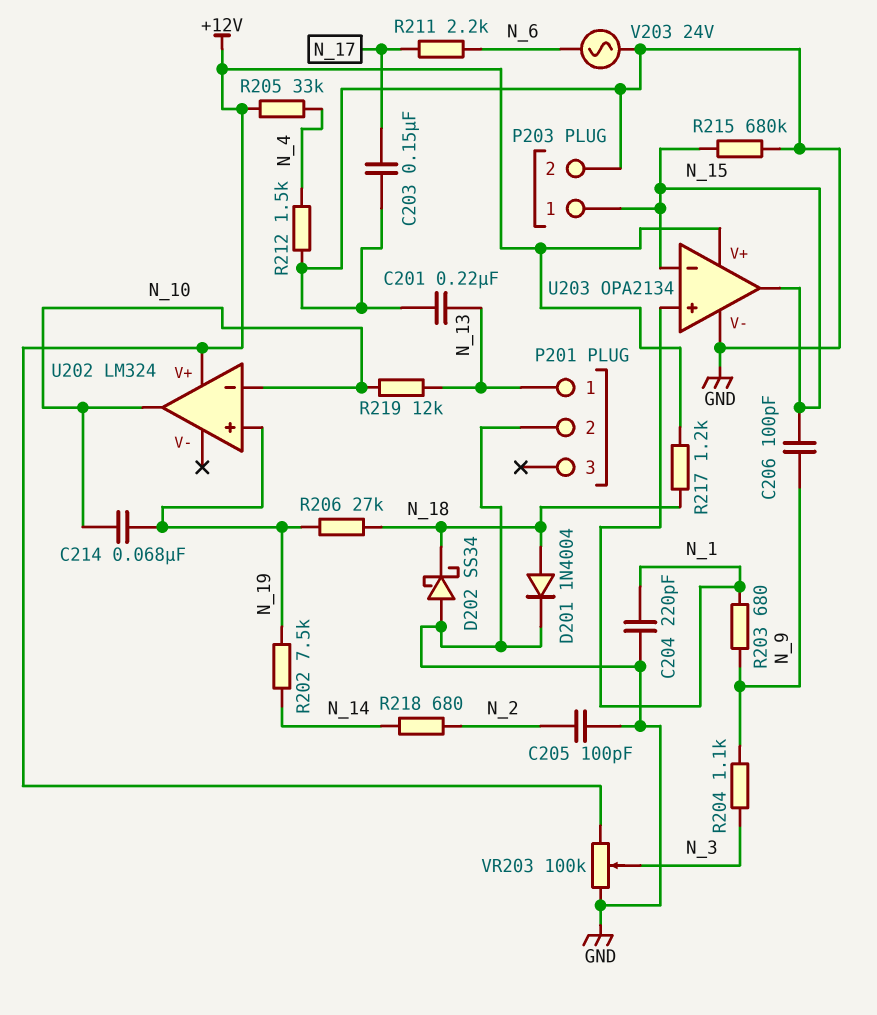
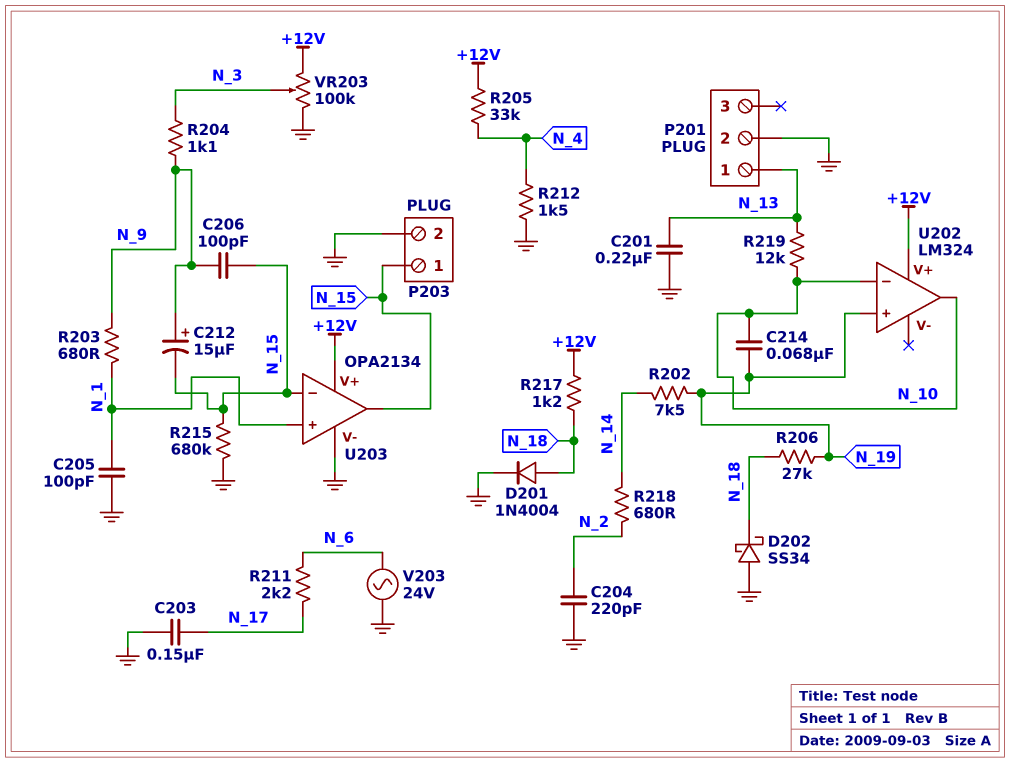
C204: 220pF (GND, N_1) -> 220pF (GND, N_2)
C205: 100pF (GND, N_2) -> 100pF (GND, N_1)
C212: none -> 15uF (plus N_9, minus N_15)

